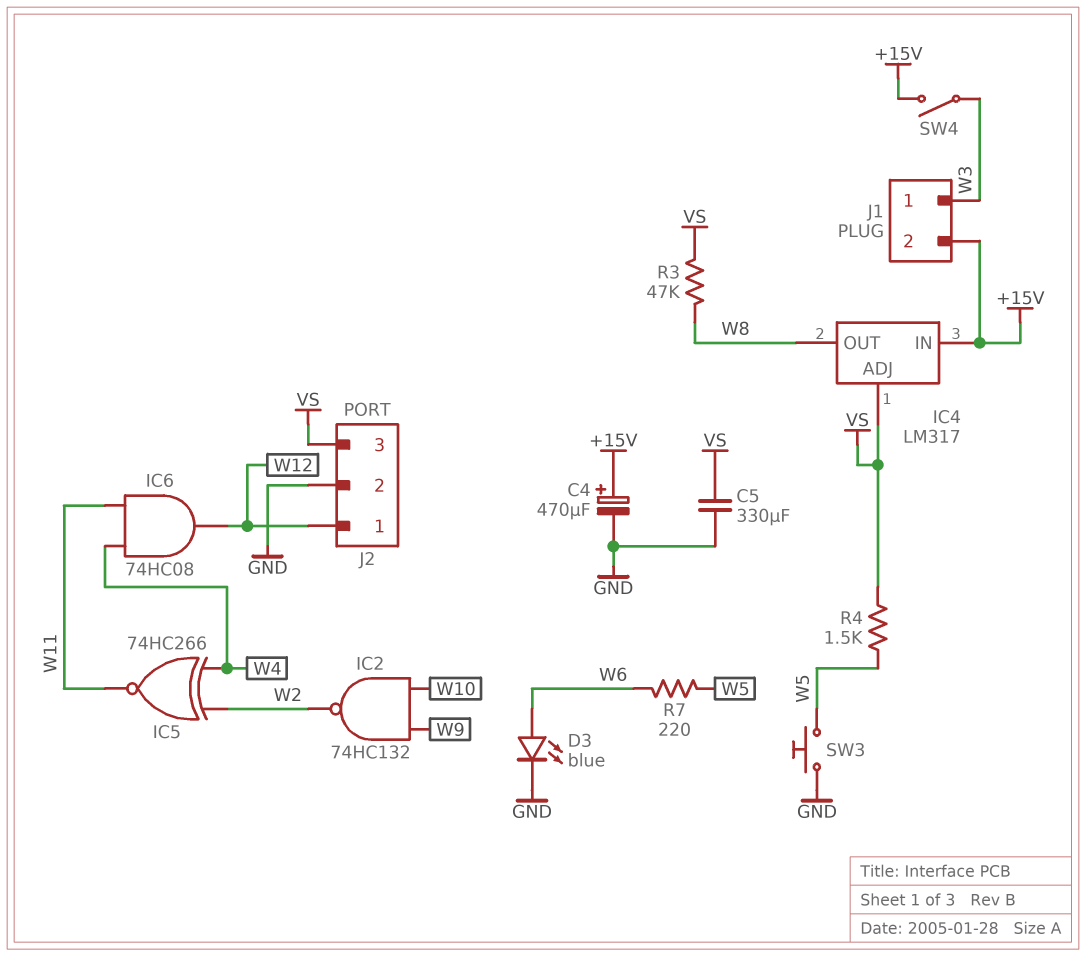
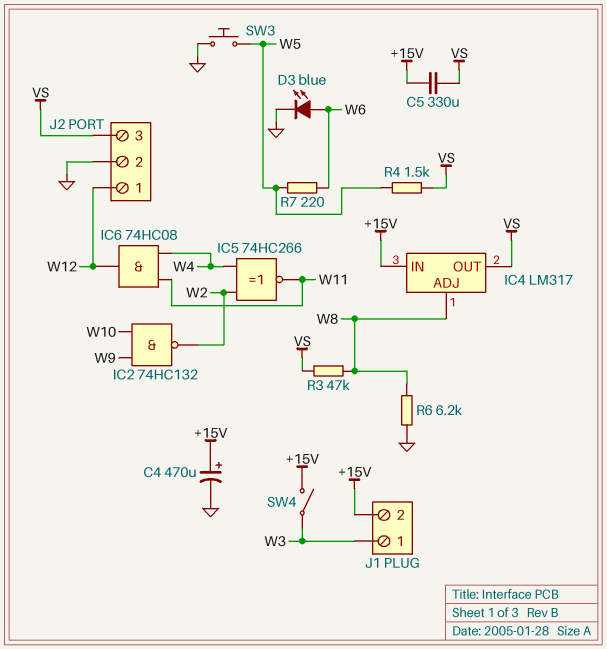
C5: 330uF (GND, VS) -> 330uF (+15V, VS)
IC4 pin ADJ: VS -> W8
IC4 pin OUT: W8 -> VS
R6: none -> 6.2k (GND, W8)

